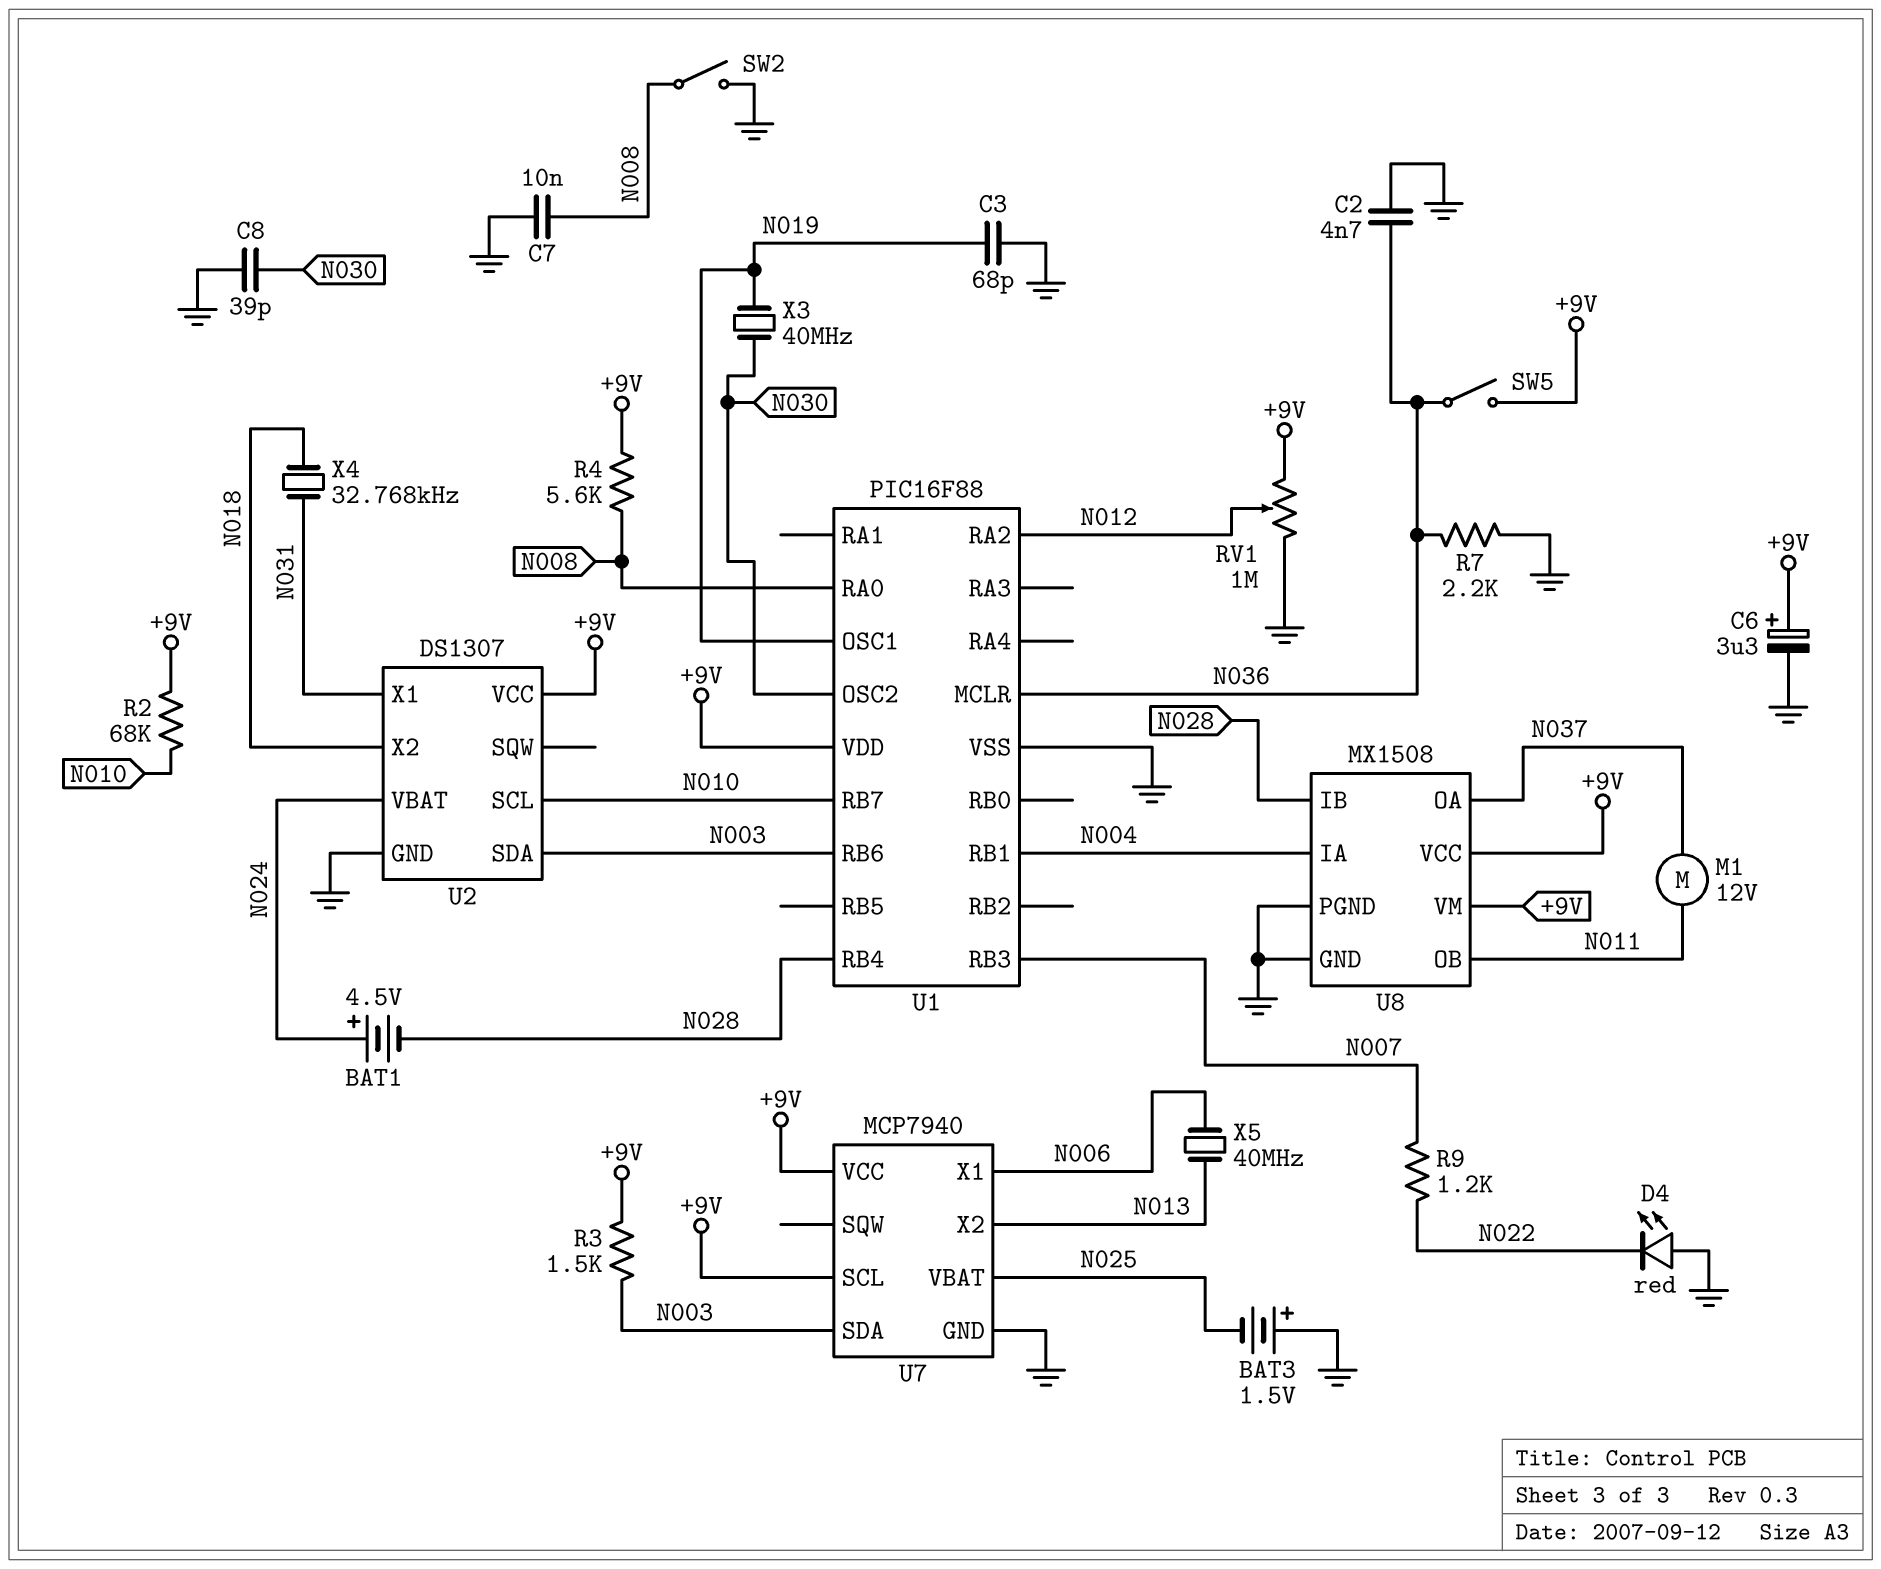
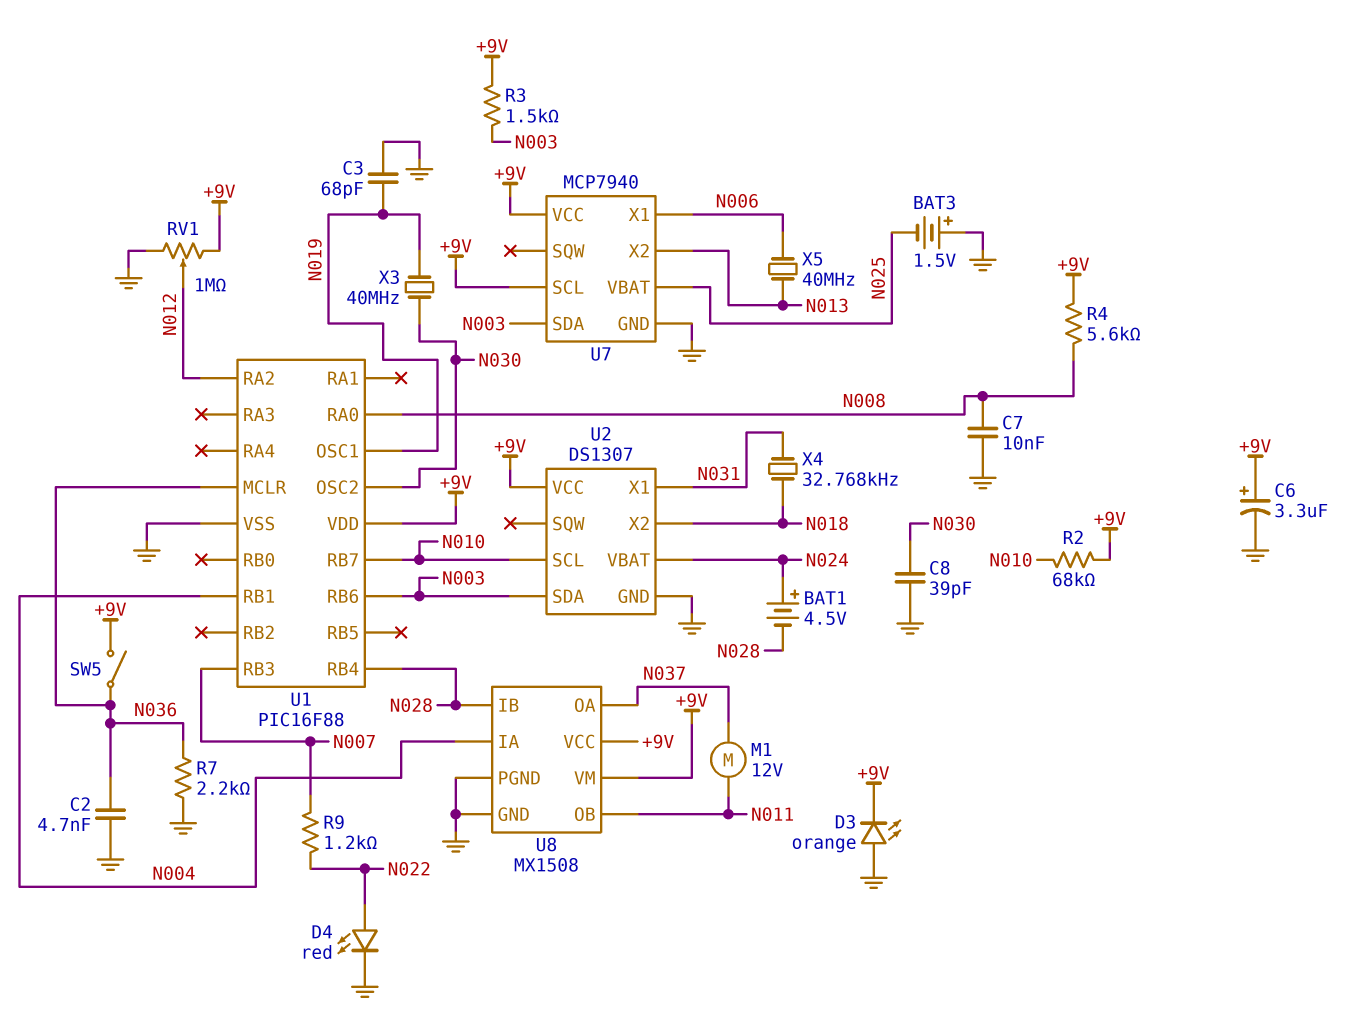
D3: none -> LED orange (A GND, K +9V)
D4: LED red (A GND, K N022) -> LED red (A N022, K GND)
SW2: switch (GND, N008) -> none

